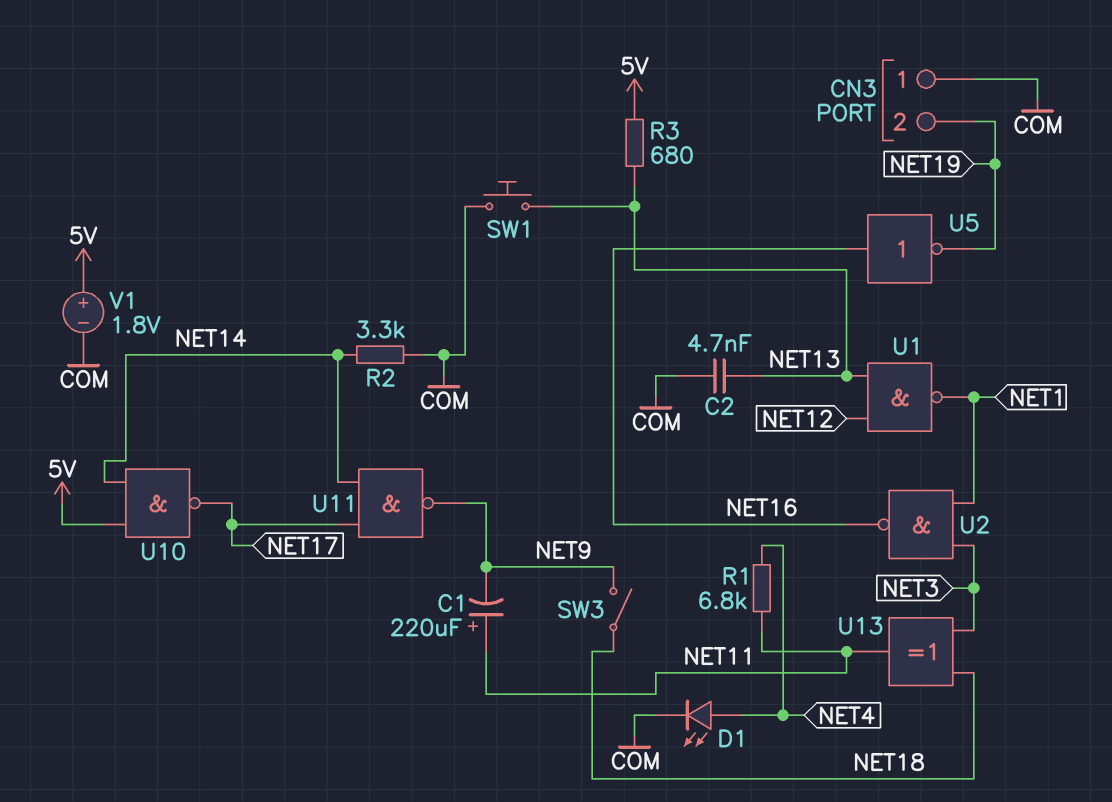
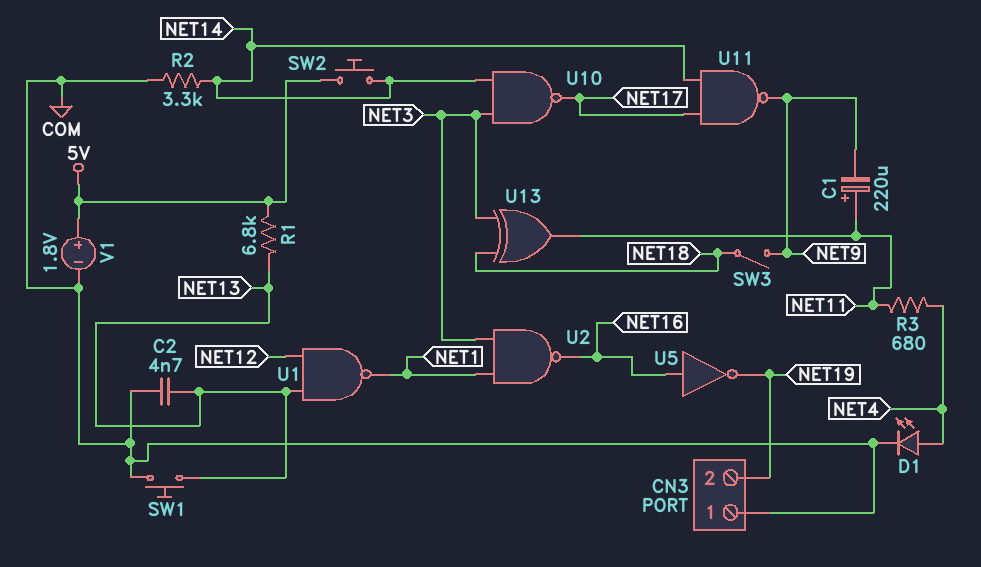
R1: 6.8k (NET4, NET11) -> 6.8k (5V, NET13)
R3: 680 (5V, NET13) -> 680 (NET4, NET11)
SW2: none -> button (5V, NET14)
U10: NAND (in 5V, in NET14, out NET17) -> NAND (in NET3, in NET14, out NET17)

